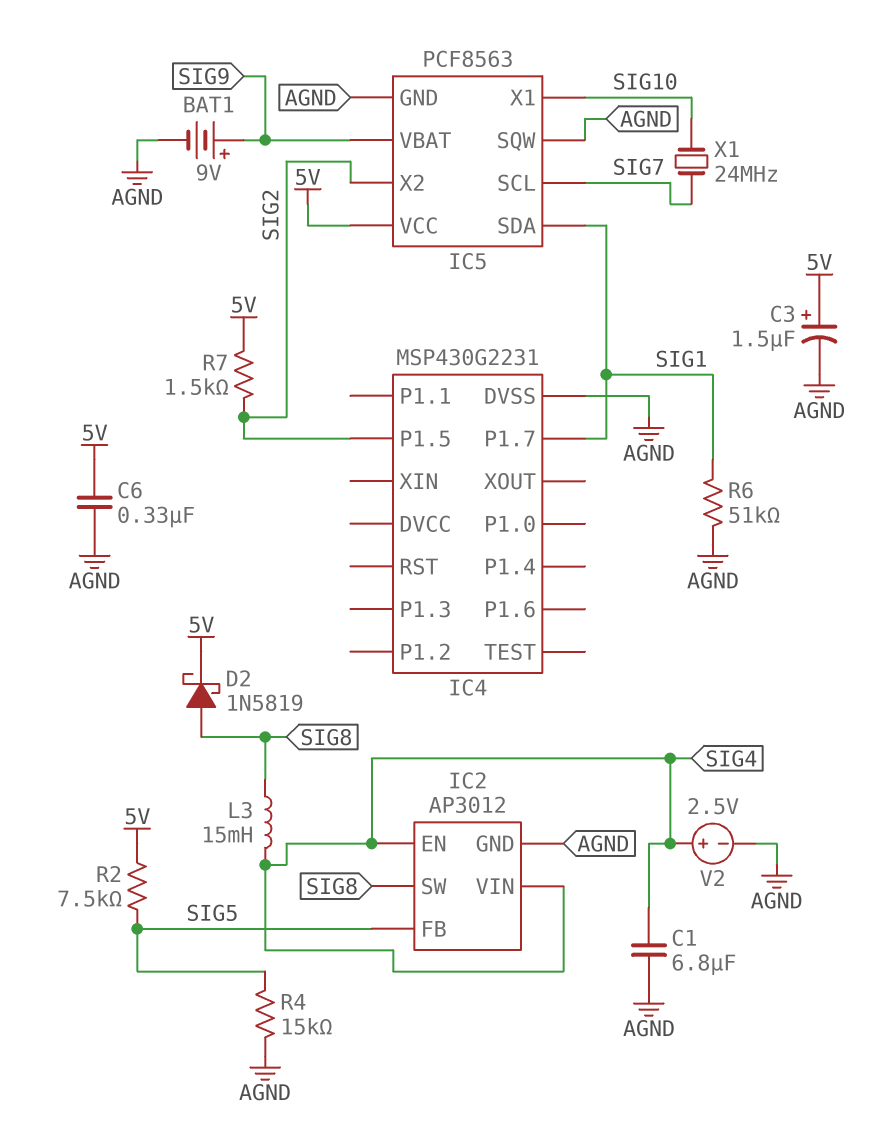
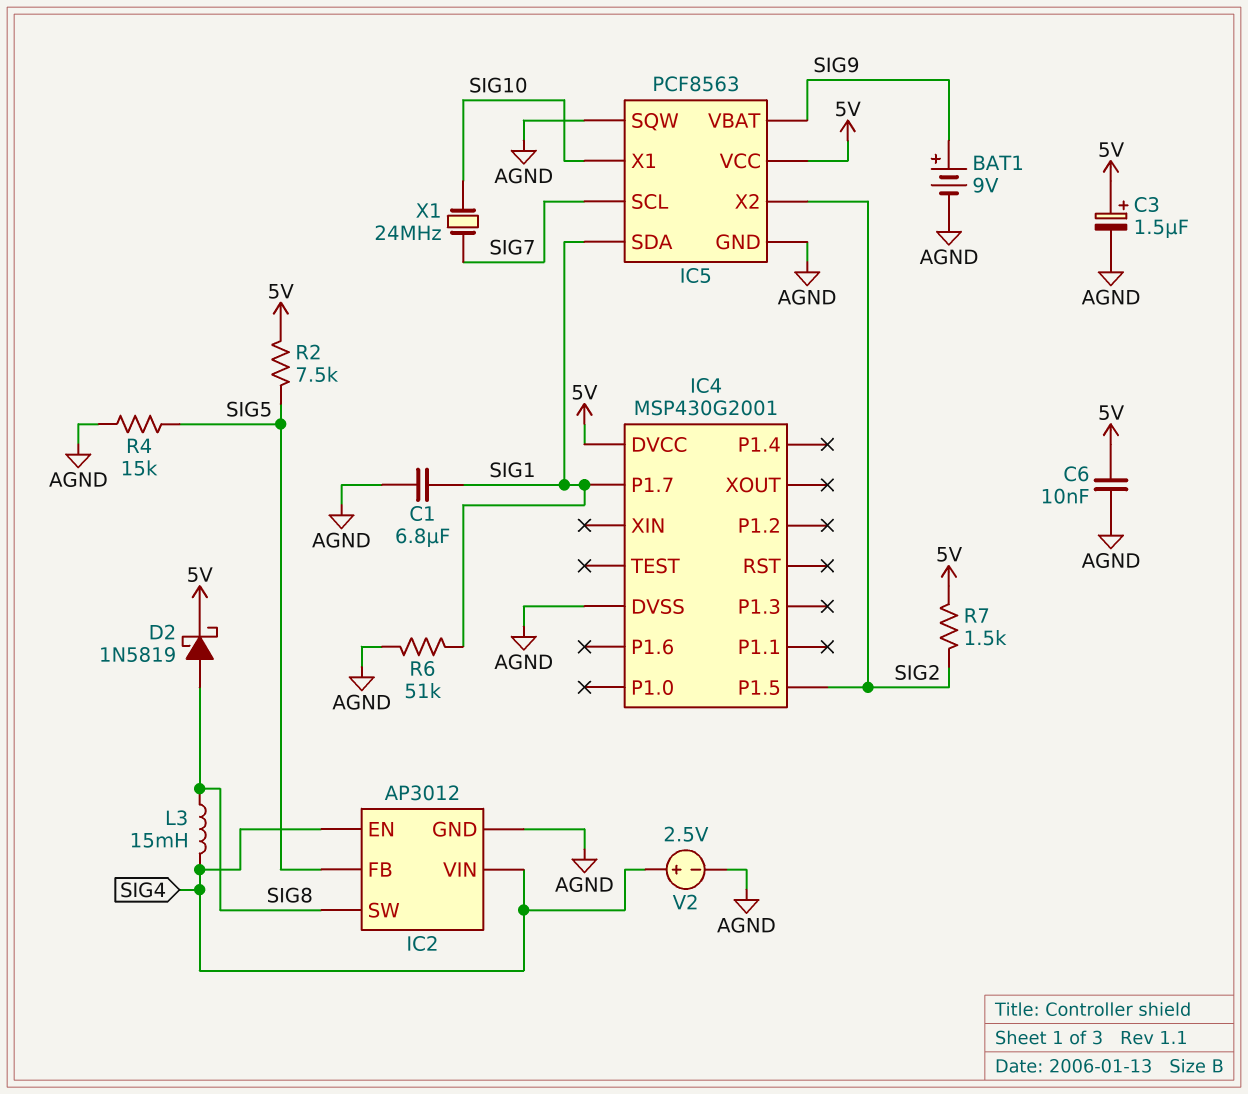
C1: 6.8uF (AGND, SIG4) -> 6.8uF (AGND, SIG1)
C6: 330nF (5V, AGND) -> 10nF (5V, AGND)
IC4: MSP430G2231 -> MSP430G2001
IC4 pin DVCC: none -> 5V

